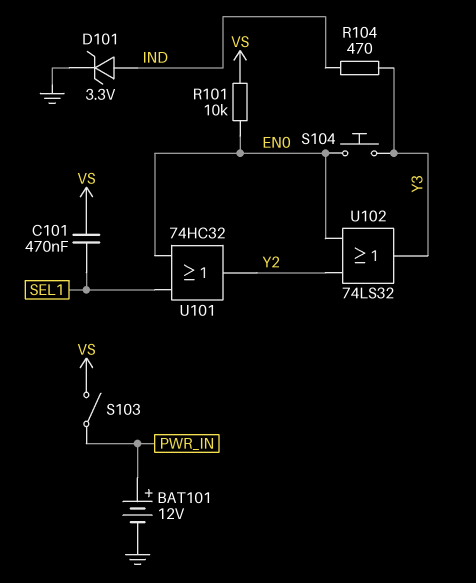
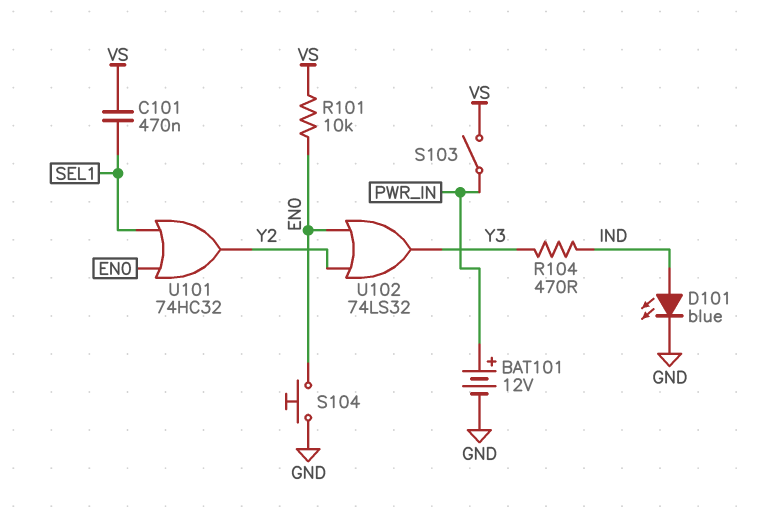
D101: zener 3.3V (A IND, K GND) -> LED blue (A IND, K GND)
S104: button (EN0, Y3) -> button (EN0, GND)

